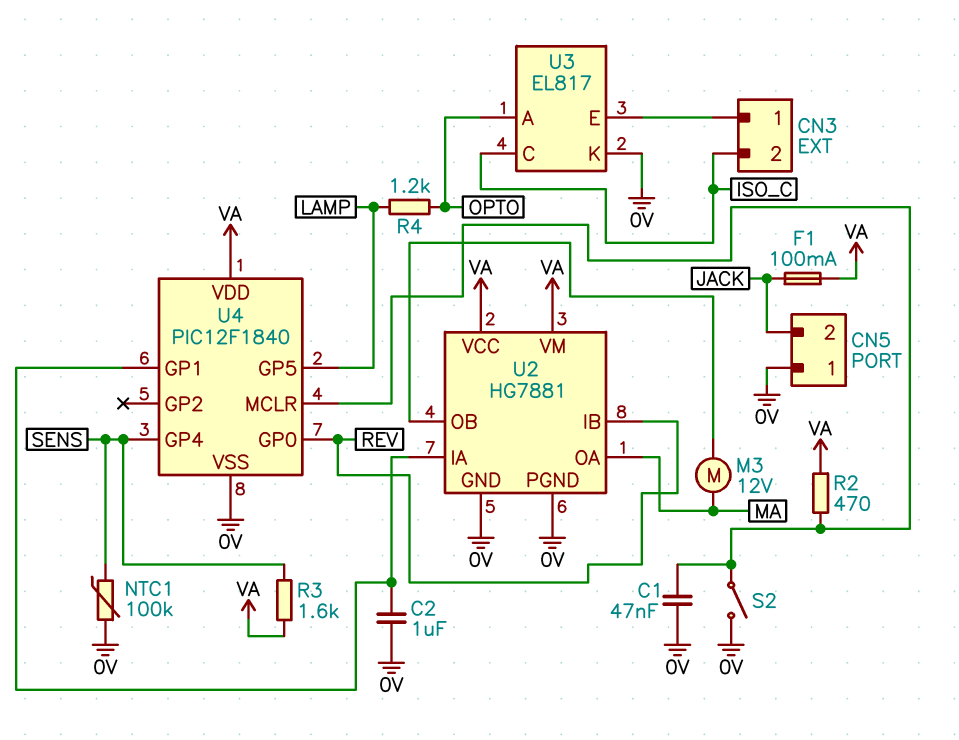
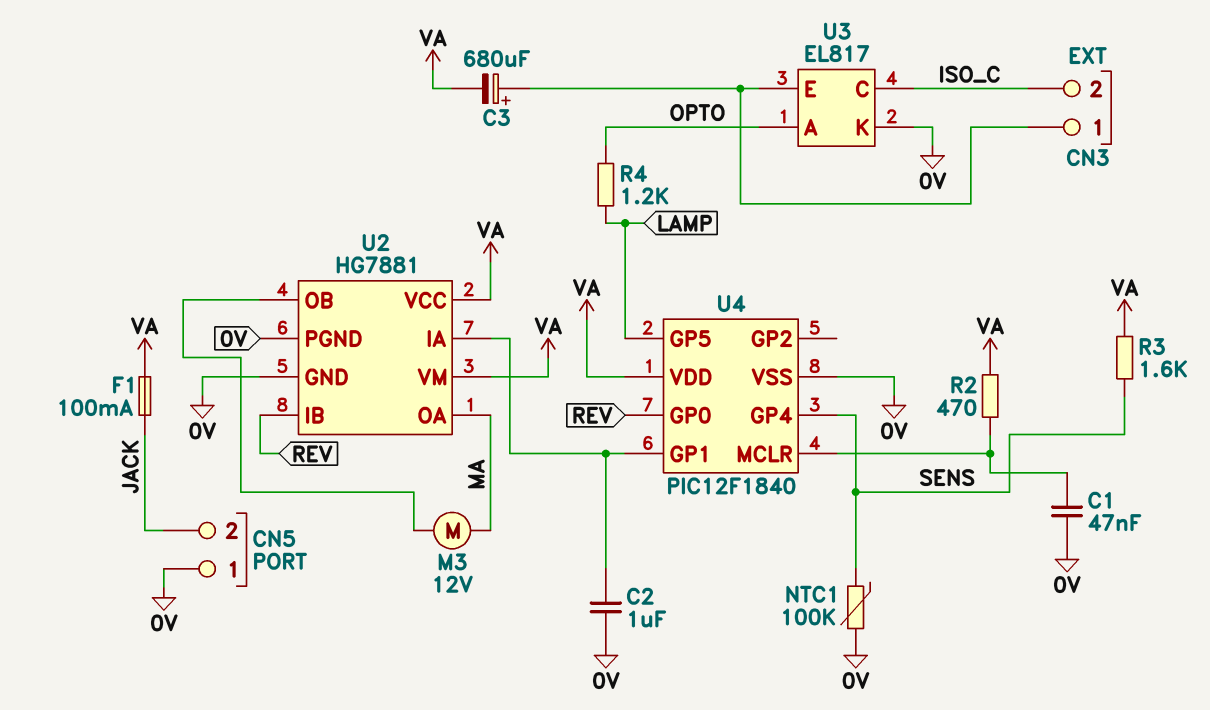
C3: none -> 680uF (plus CN3/1, minus VA)
S2: switch (0V, U4/MCLR) -> none

